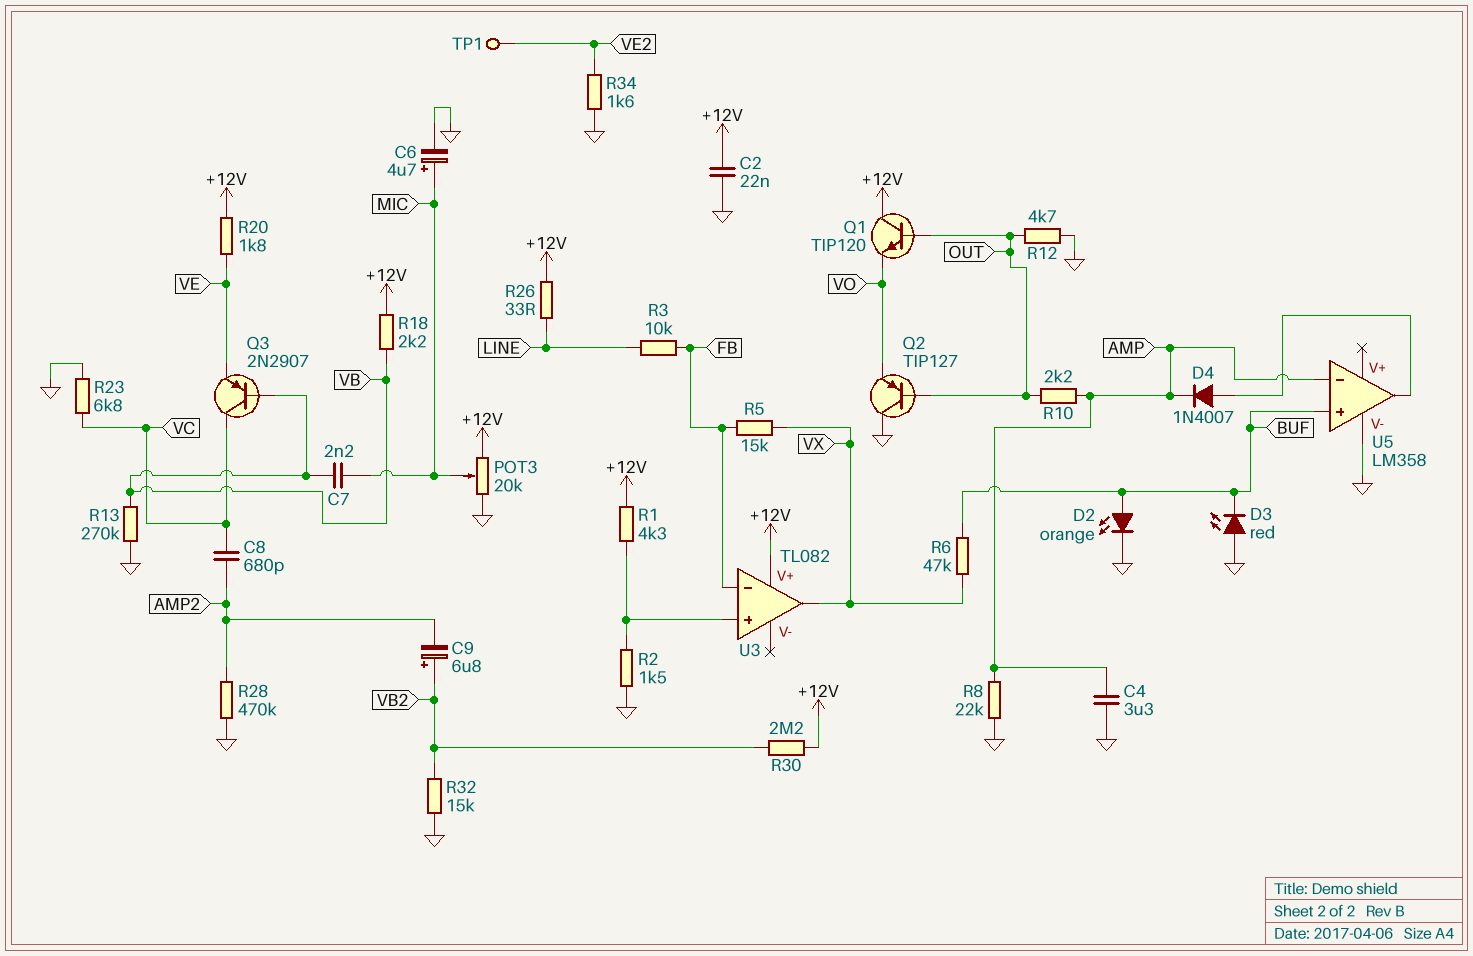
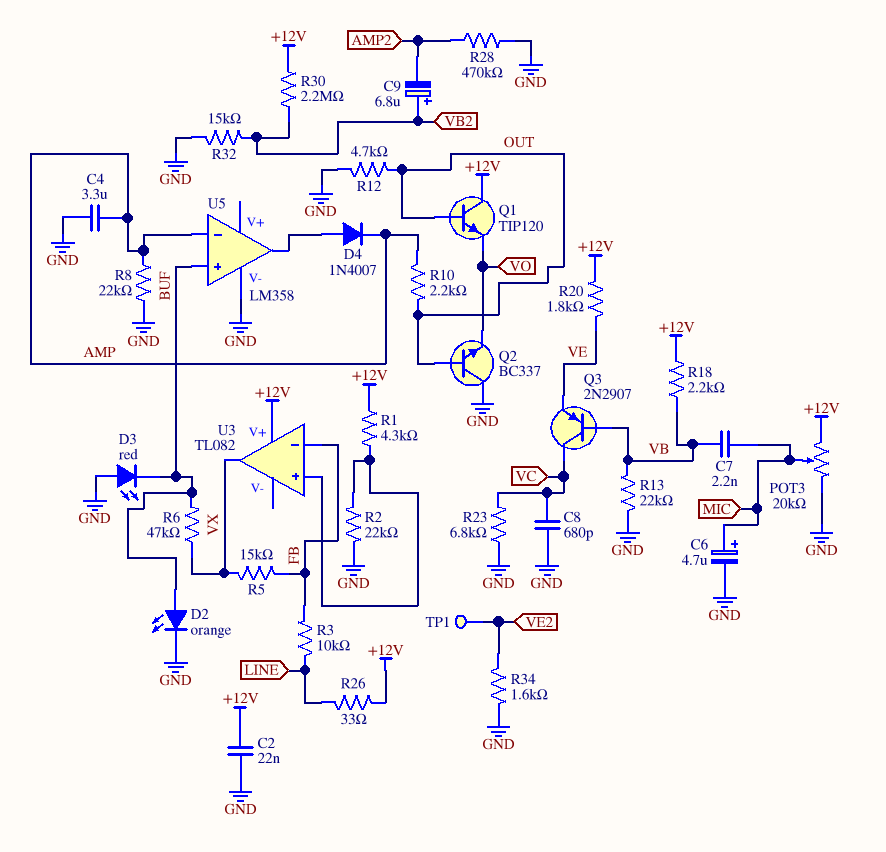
C8: 680pF (AMP2, VC) -> 680pF (GND, VC)
Q2: PNP TIP127 (B OUT, C GND, E VO) -> NPN BC337 (B OUT, C GND, E VO)
R2: 1.5k (GND, U3/in+) -> 22k (GND, U3/in+)
R13: 270k (GND, VB) -> 22k (GND, VB)

